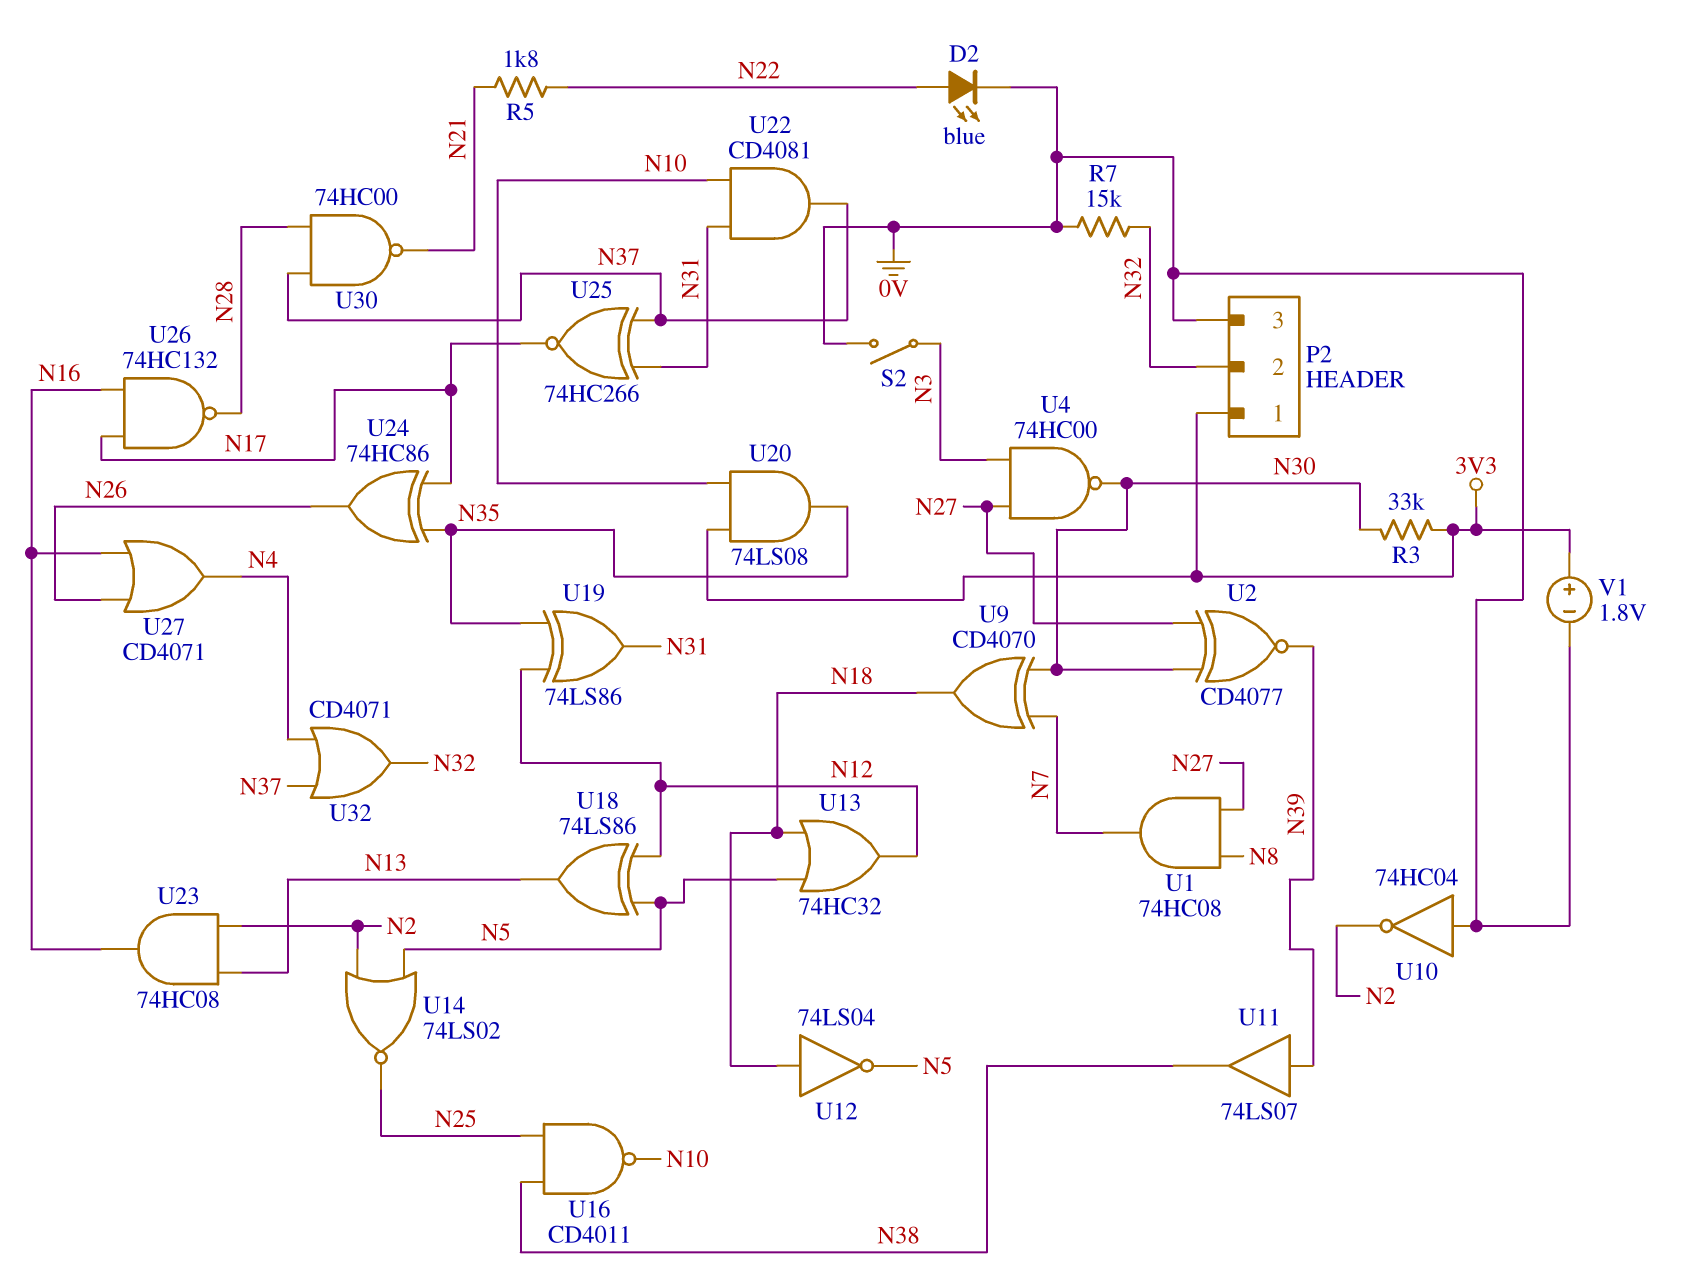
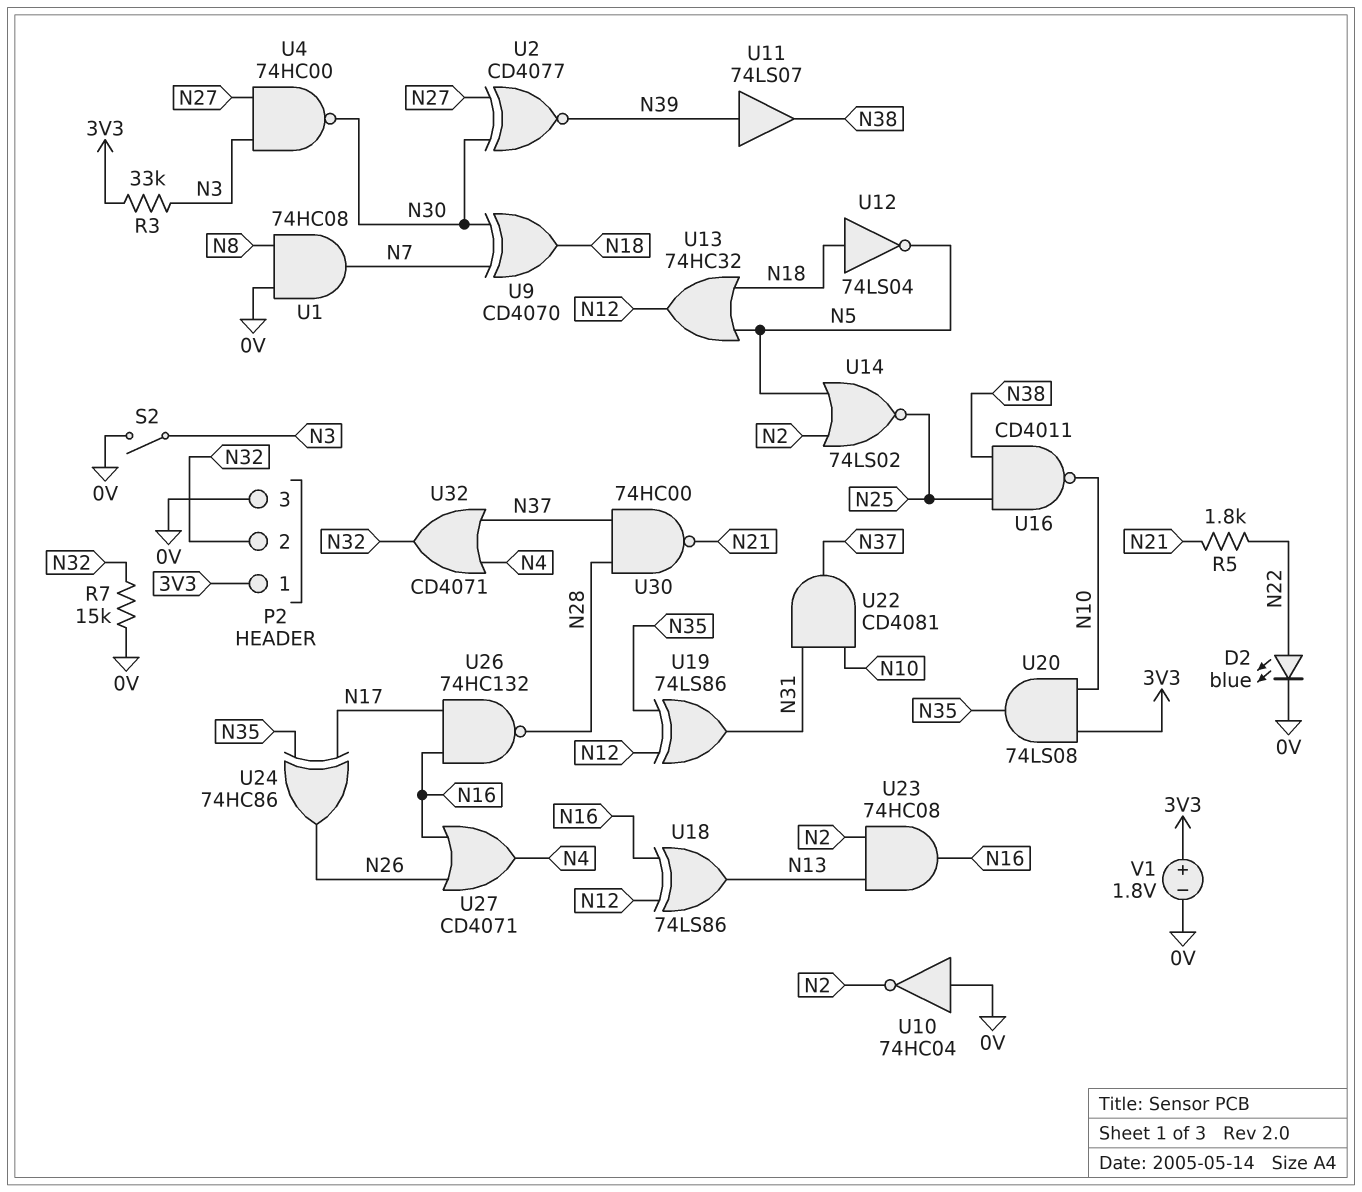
R3: 33k (3V3, N30) -> 33k (3V3, N3)
U1: AND 74HC08 (in N8, in N27, out N7) -> AND 74HC08 (in 0V, in N8, out N7)
U18: XOR 74LS86 (in N5, in N12, out N13) -> XOR 74LS86 (in N12, in N16, out N13)
U25: XNOR 74HC266 (in N31, in N37, out N17) -> none

